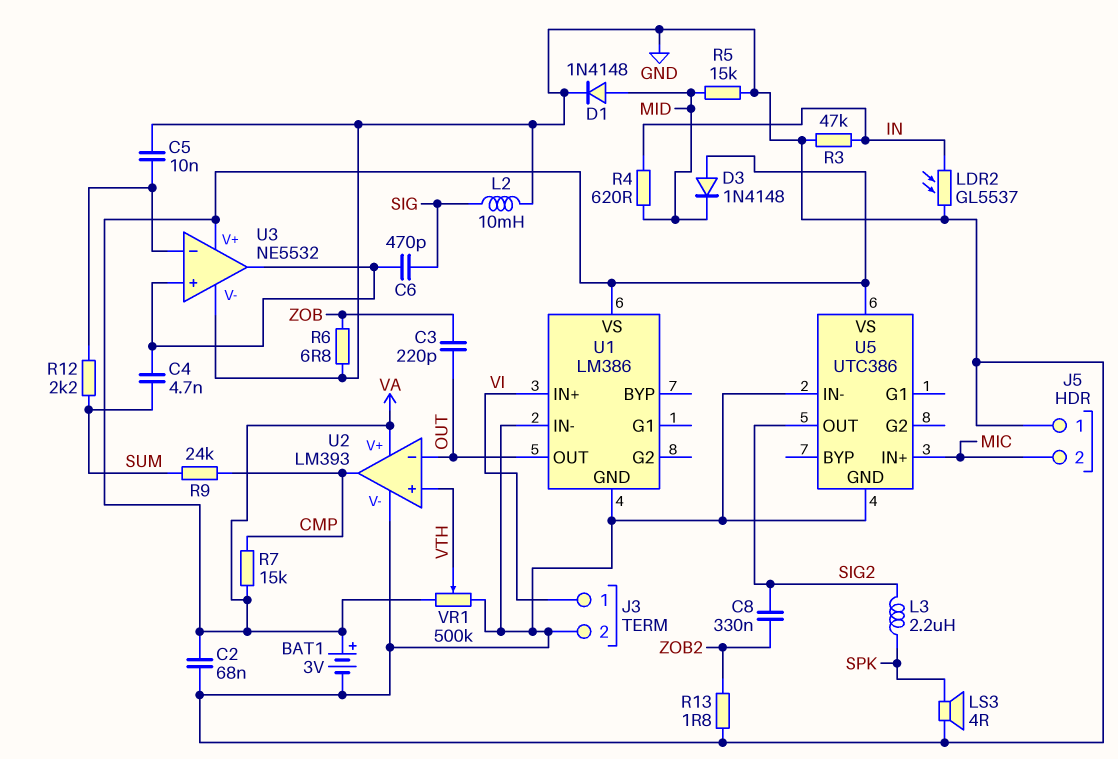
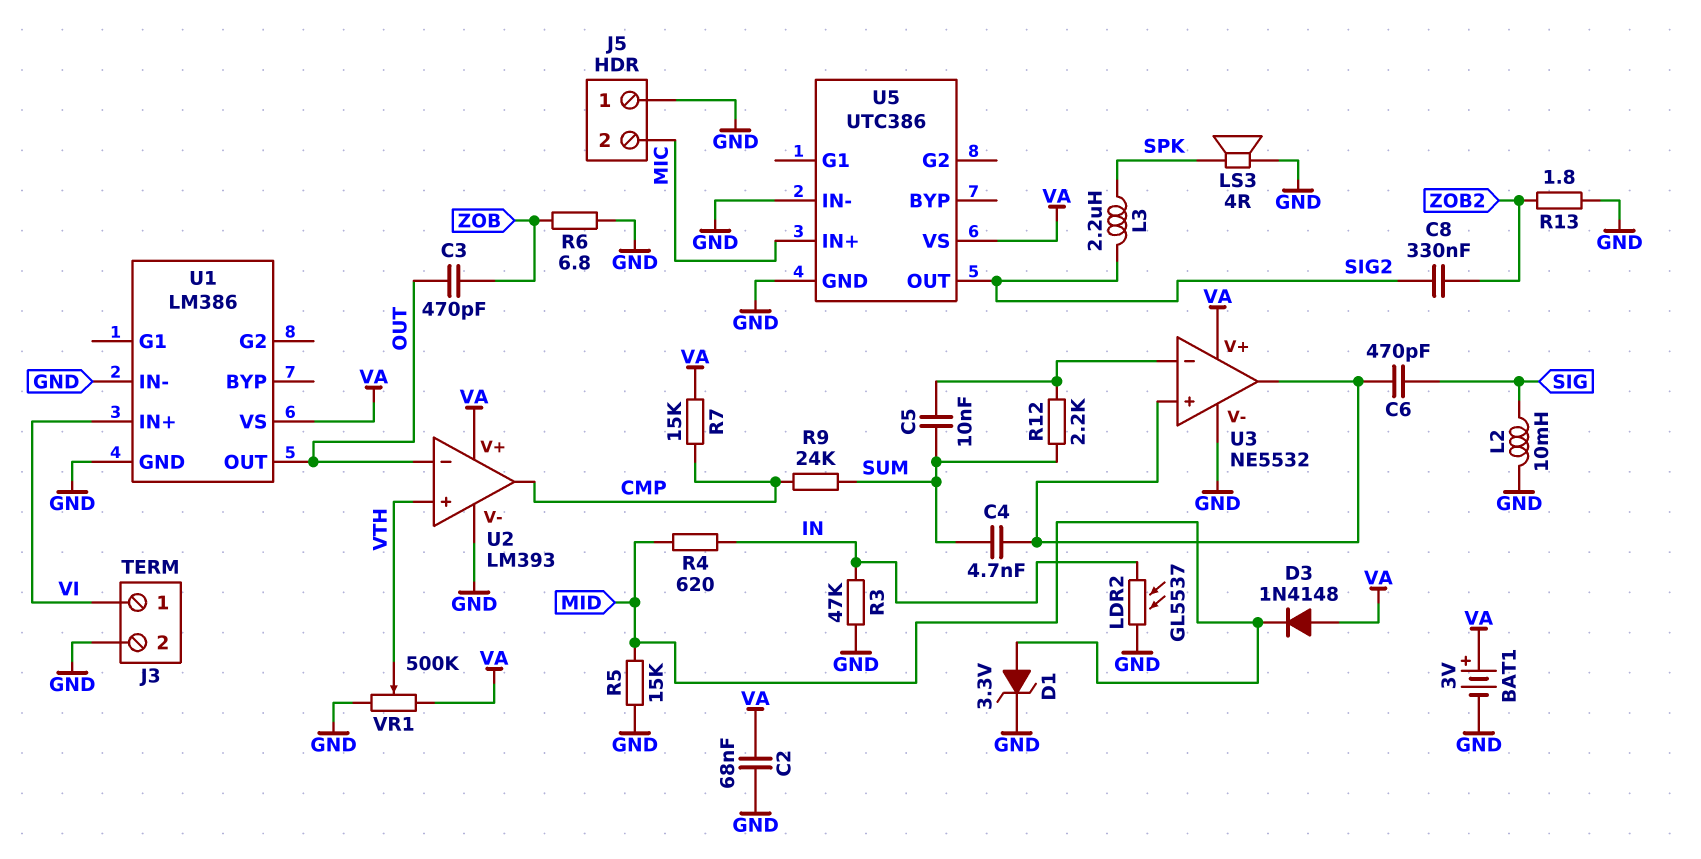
C3: 220pF (OUT, ZOB) -> 470pF (OUT, ZOB)
C5: 10nF (GND, U3/in-) -> 10nF (SUM, U3/in-)
D1: diode 1N4148 (A MID, K GND) -> zener 3.3V (A MID, K GND)

